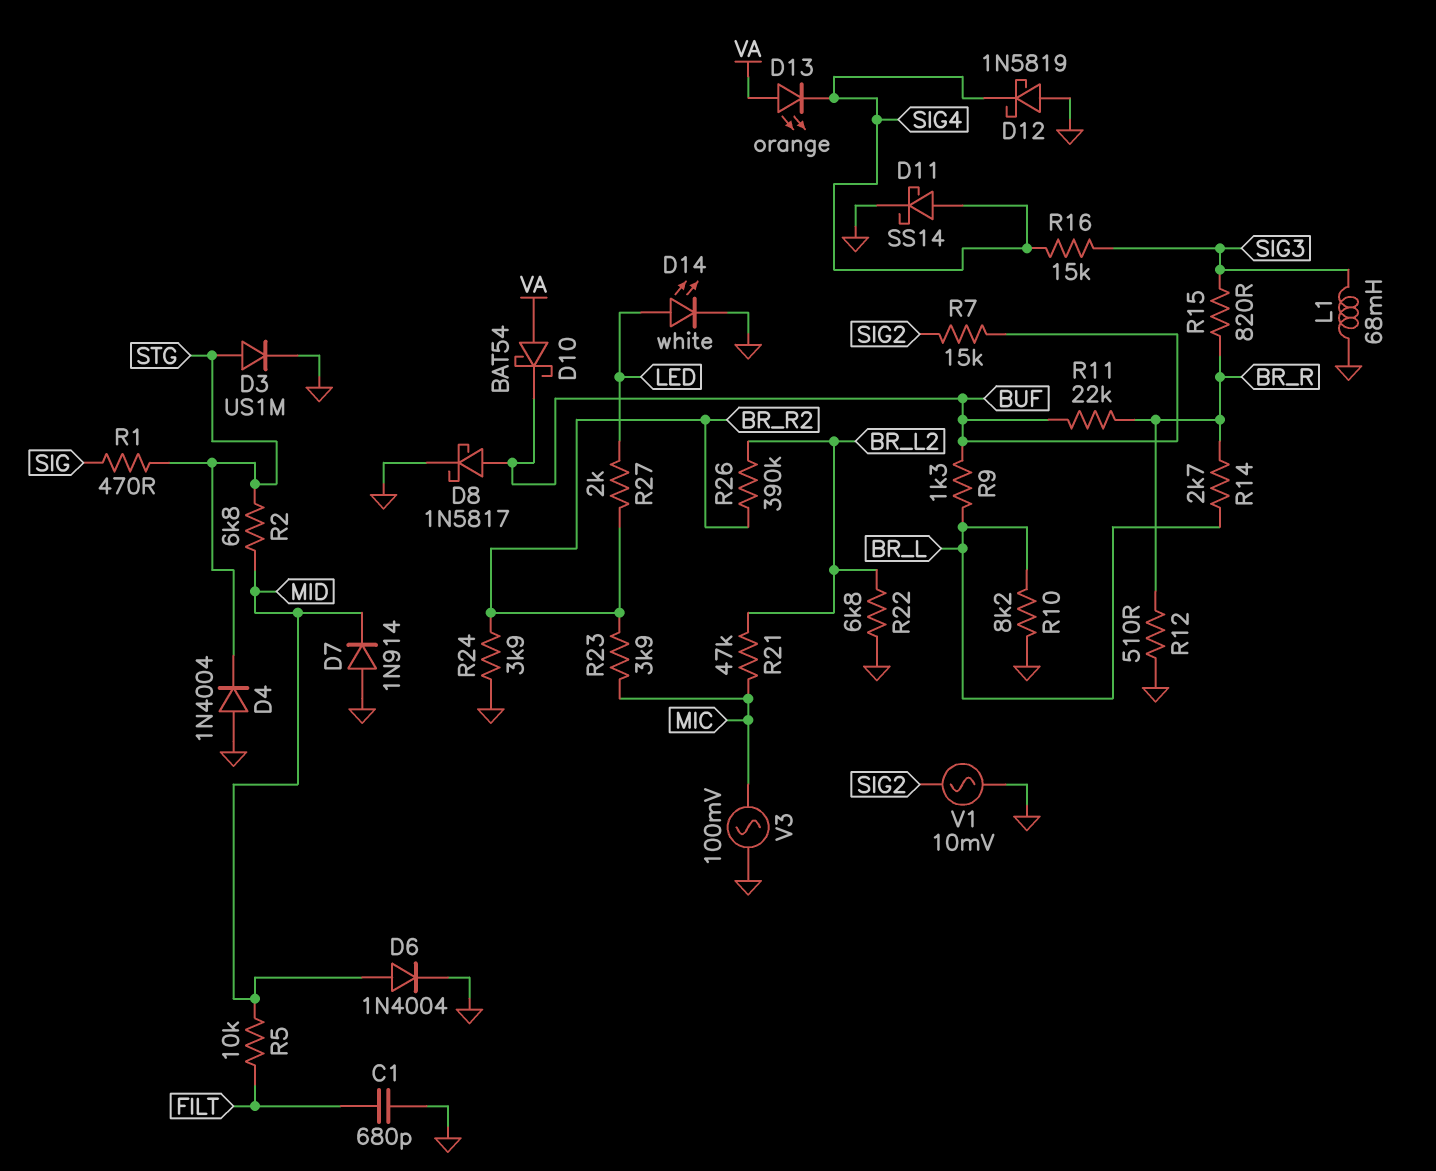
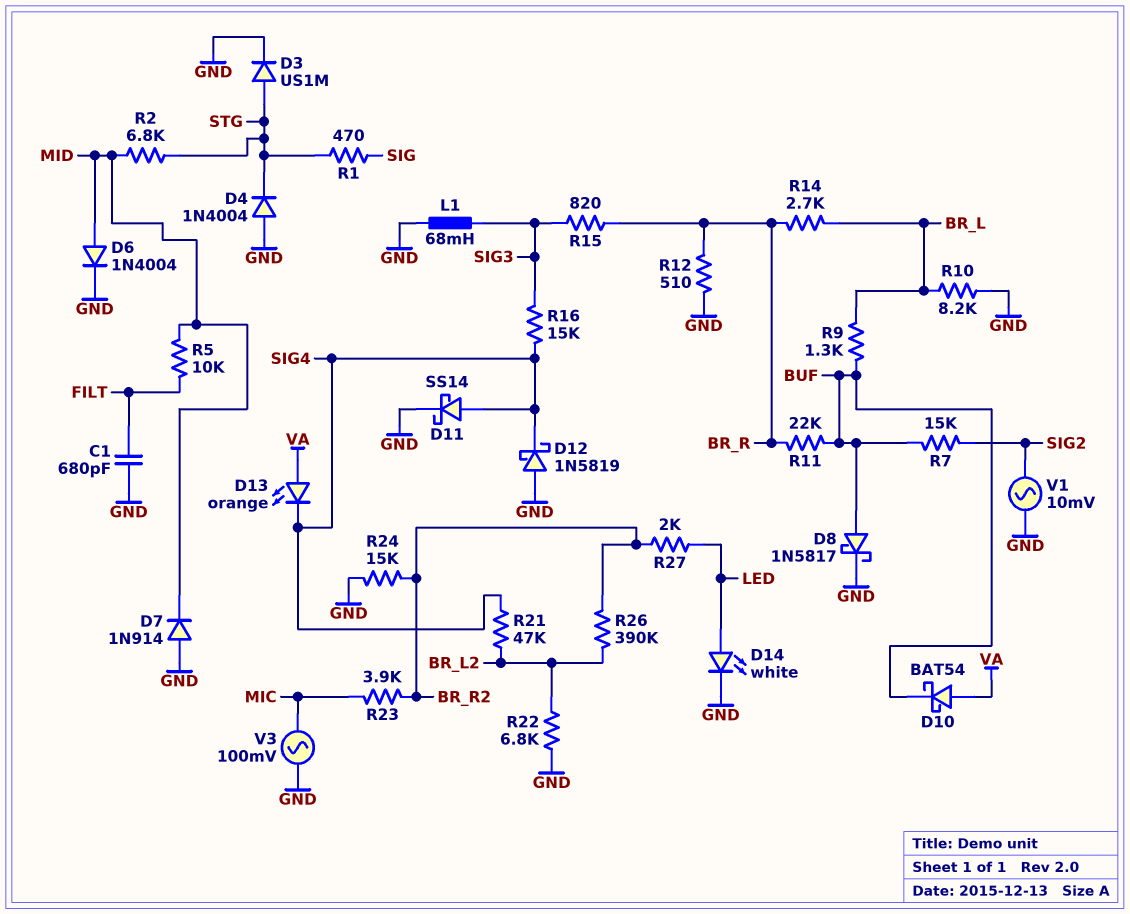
R21: 47k (BR_L2, MIC) -> 47k (BR_L2, SIG4)
R24: 3.9k (BR_R2, GND) -> 15k (BR_R2, GND)

